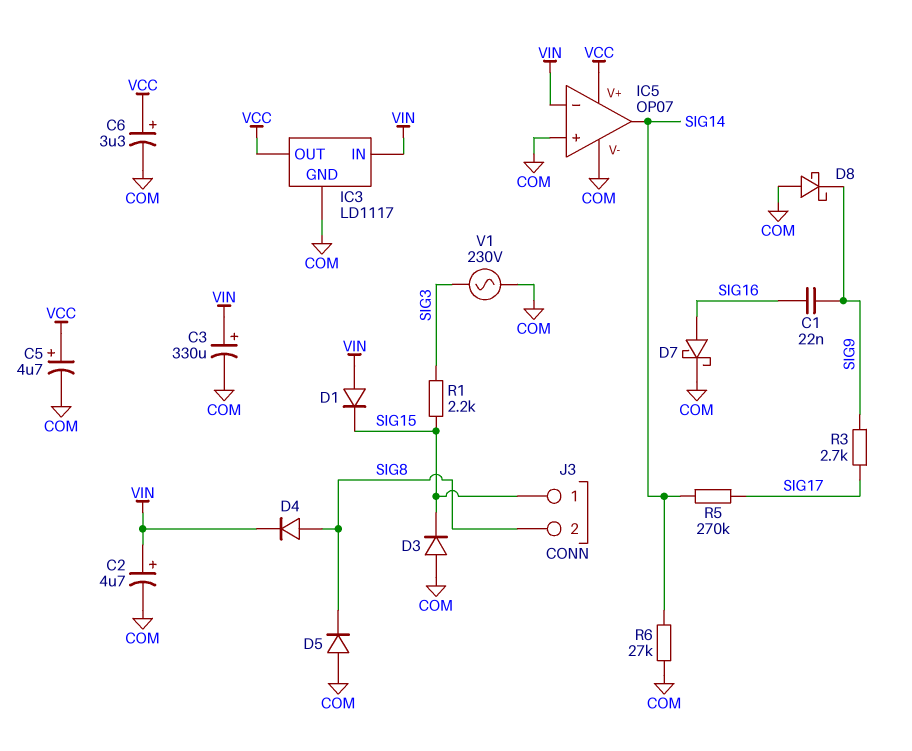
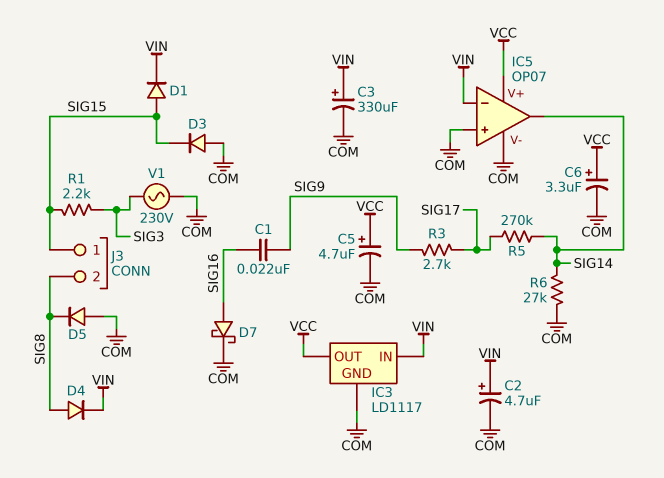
D1: diode (A VIN, K SIG15) -> diode (A SIG15, K VIN)
D8: schottky (A COM, K SIG9) -> none

